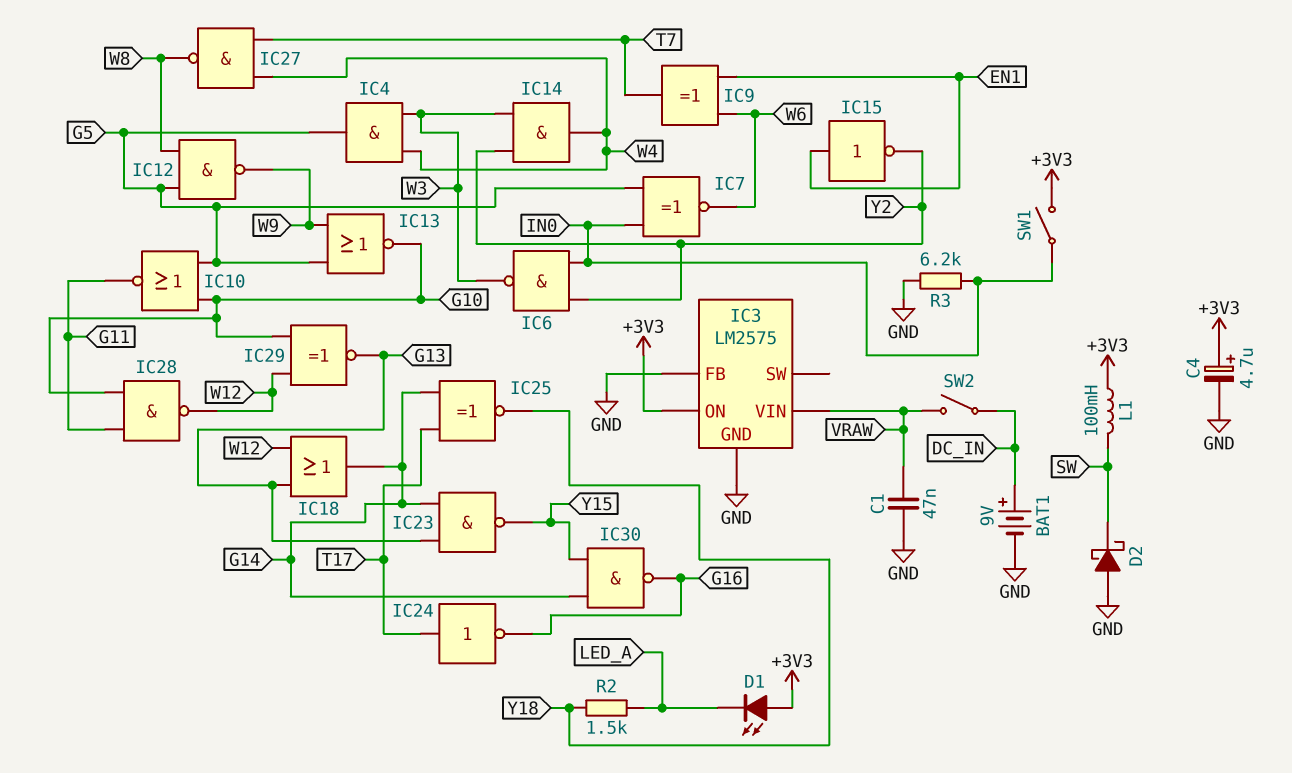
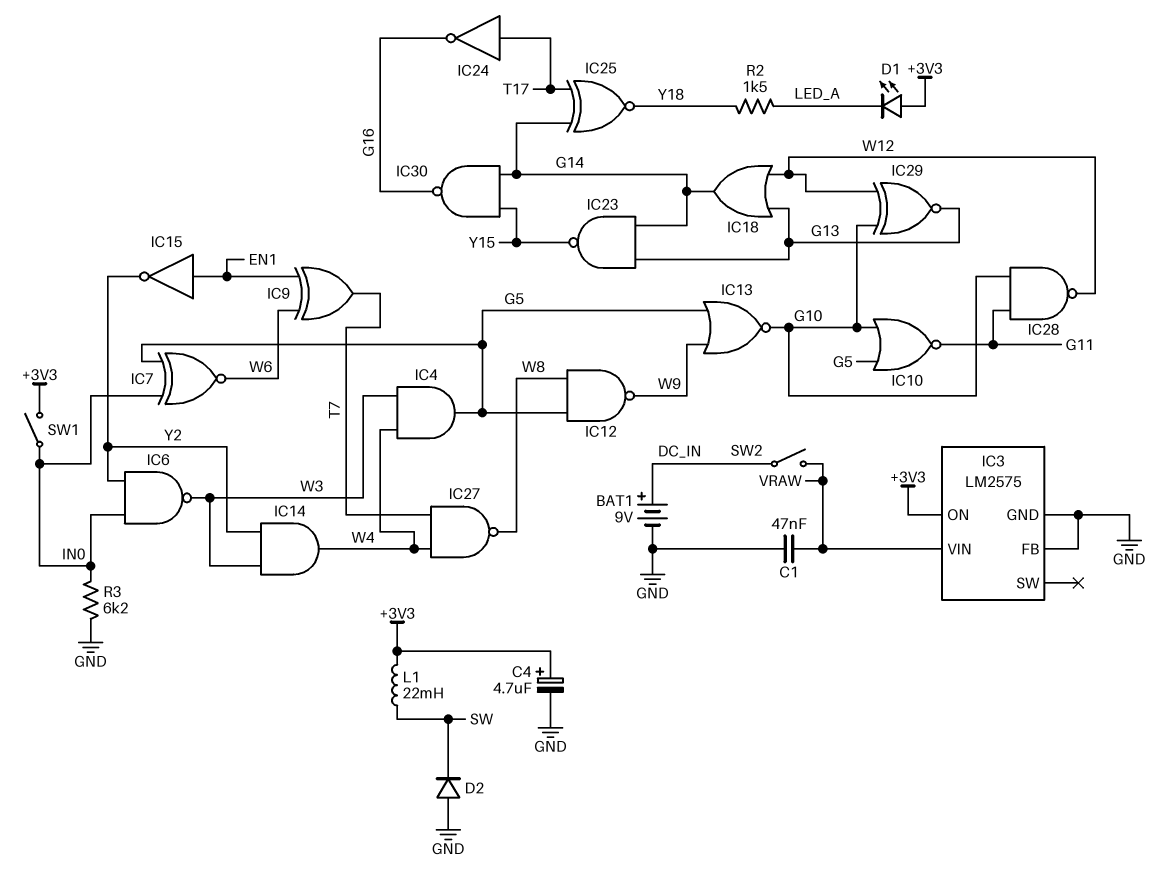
D2: schottky (A GND, K SW) -> diode (A GND, K SW)
L1: 100mH (+3V3, SW) -> 22mH (+3V3, SW)

